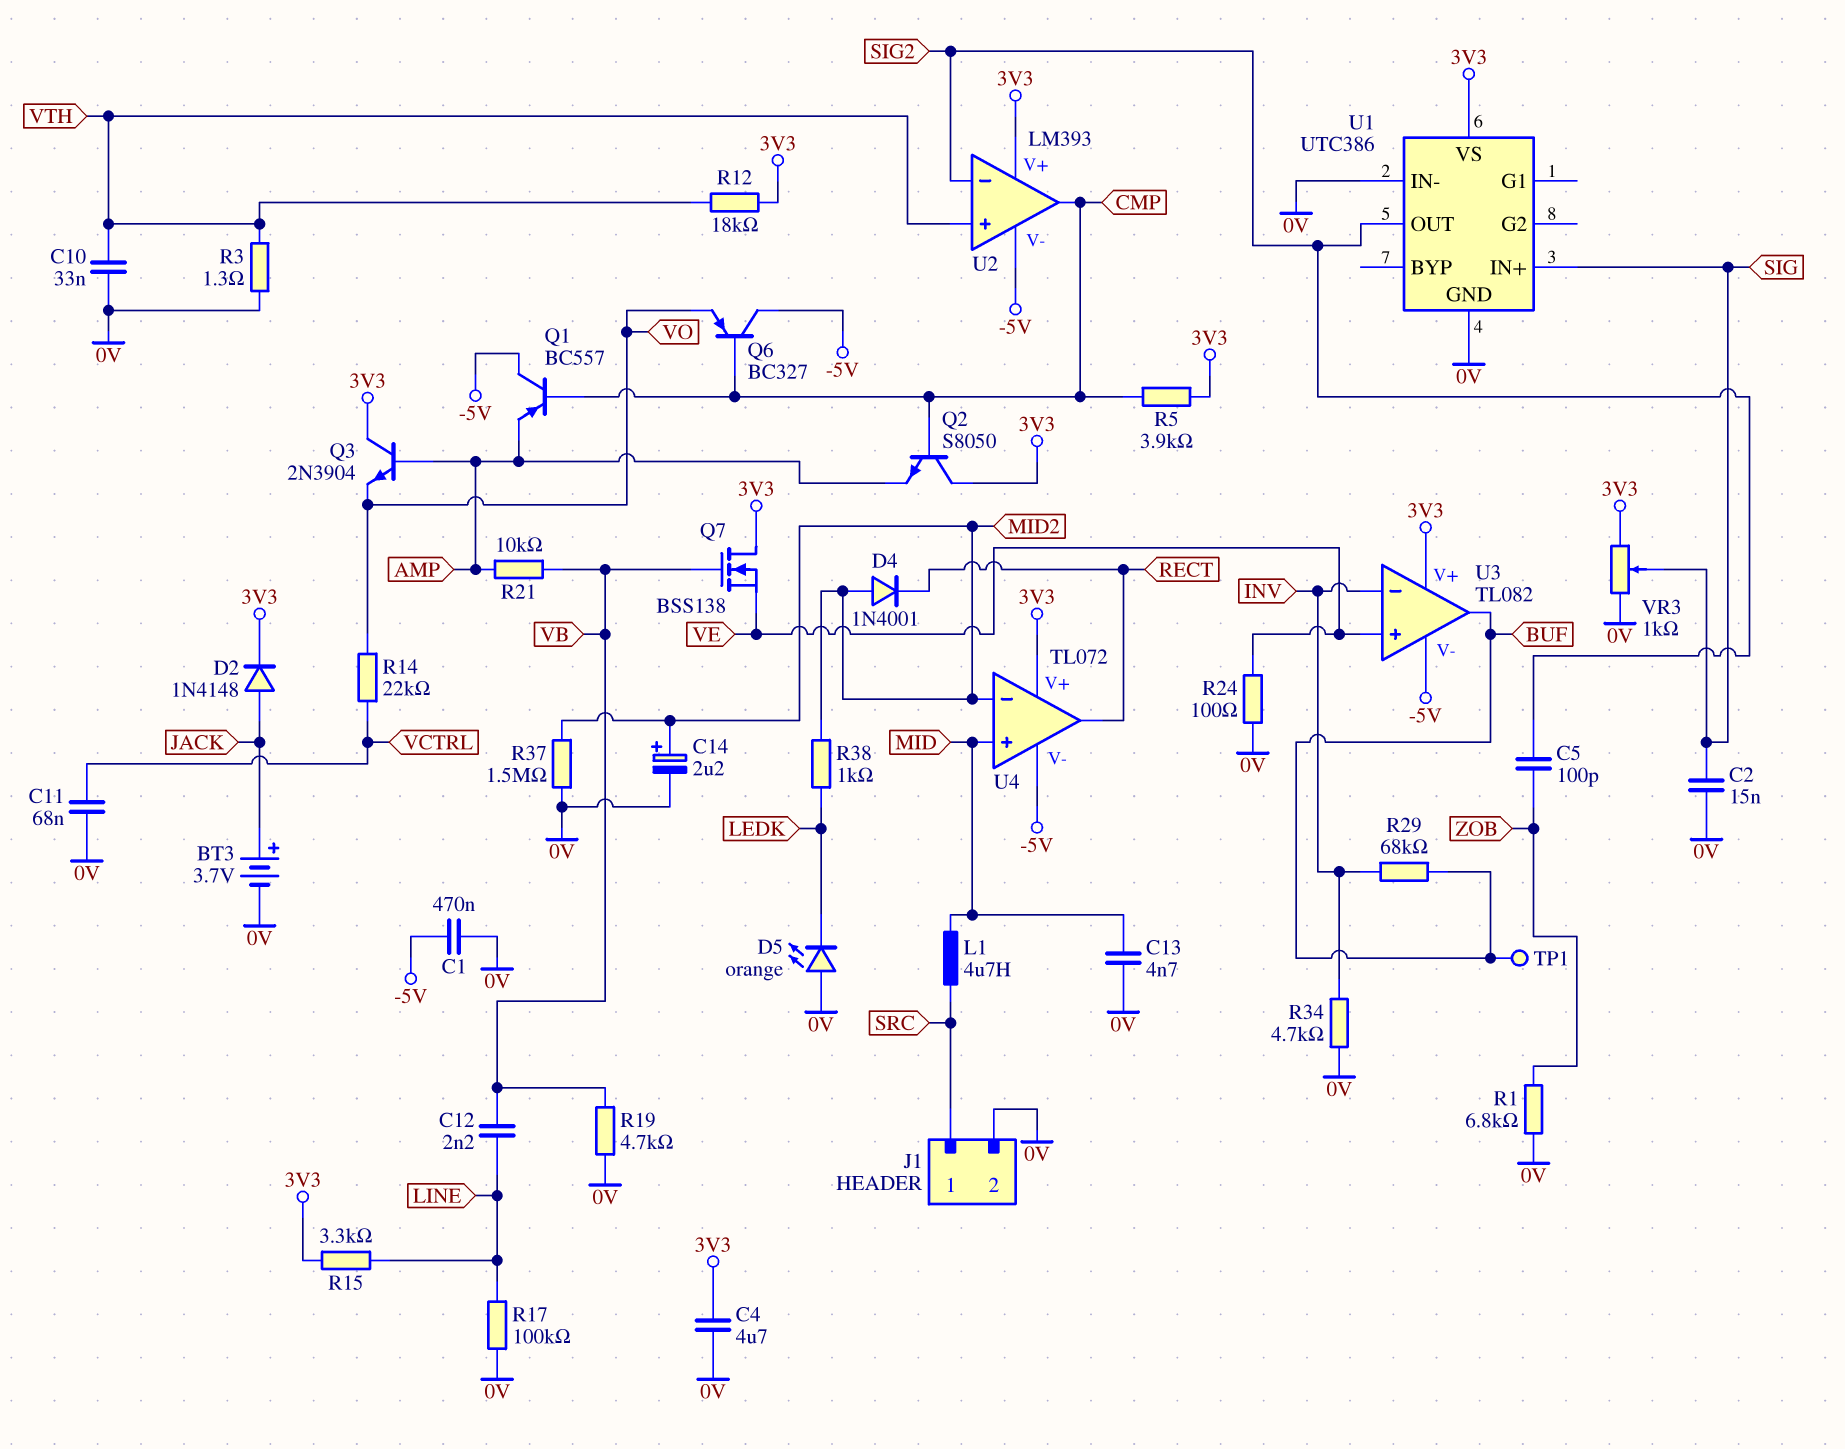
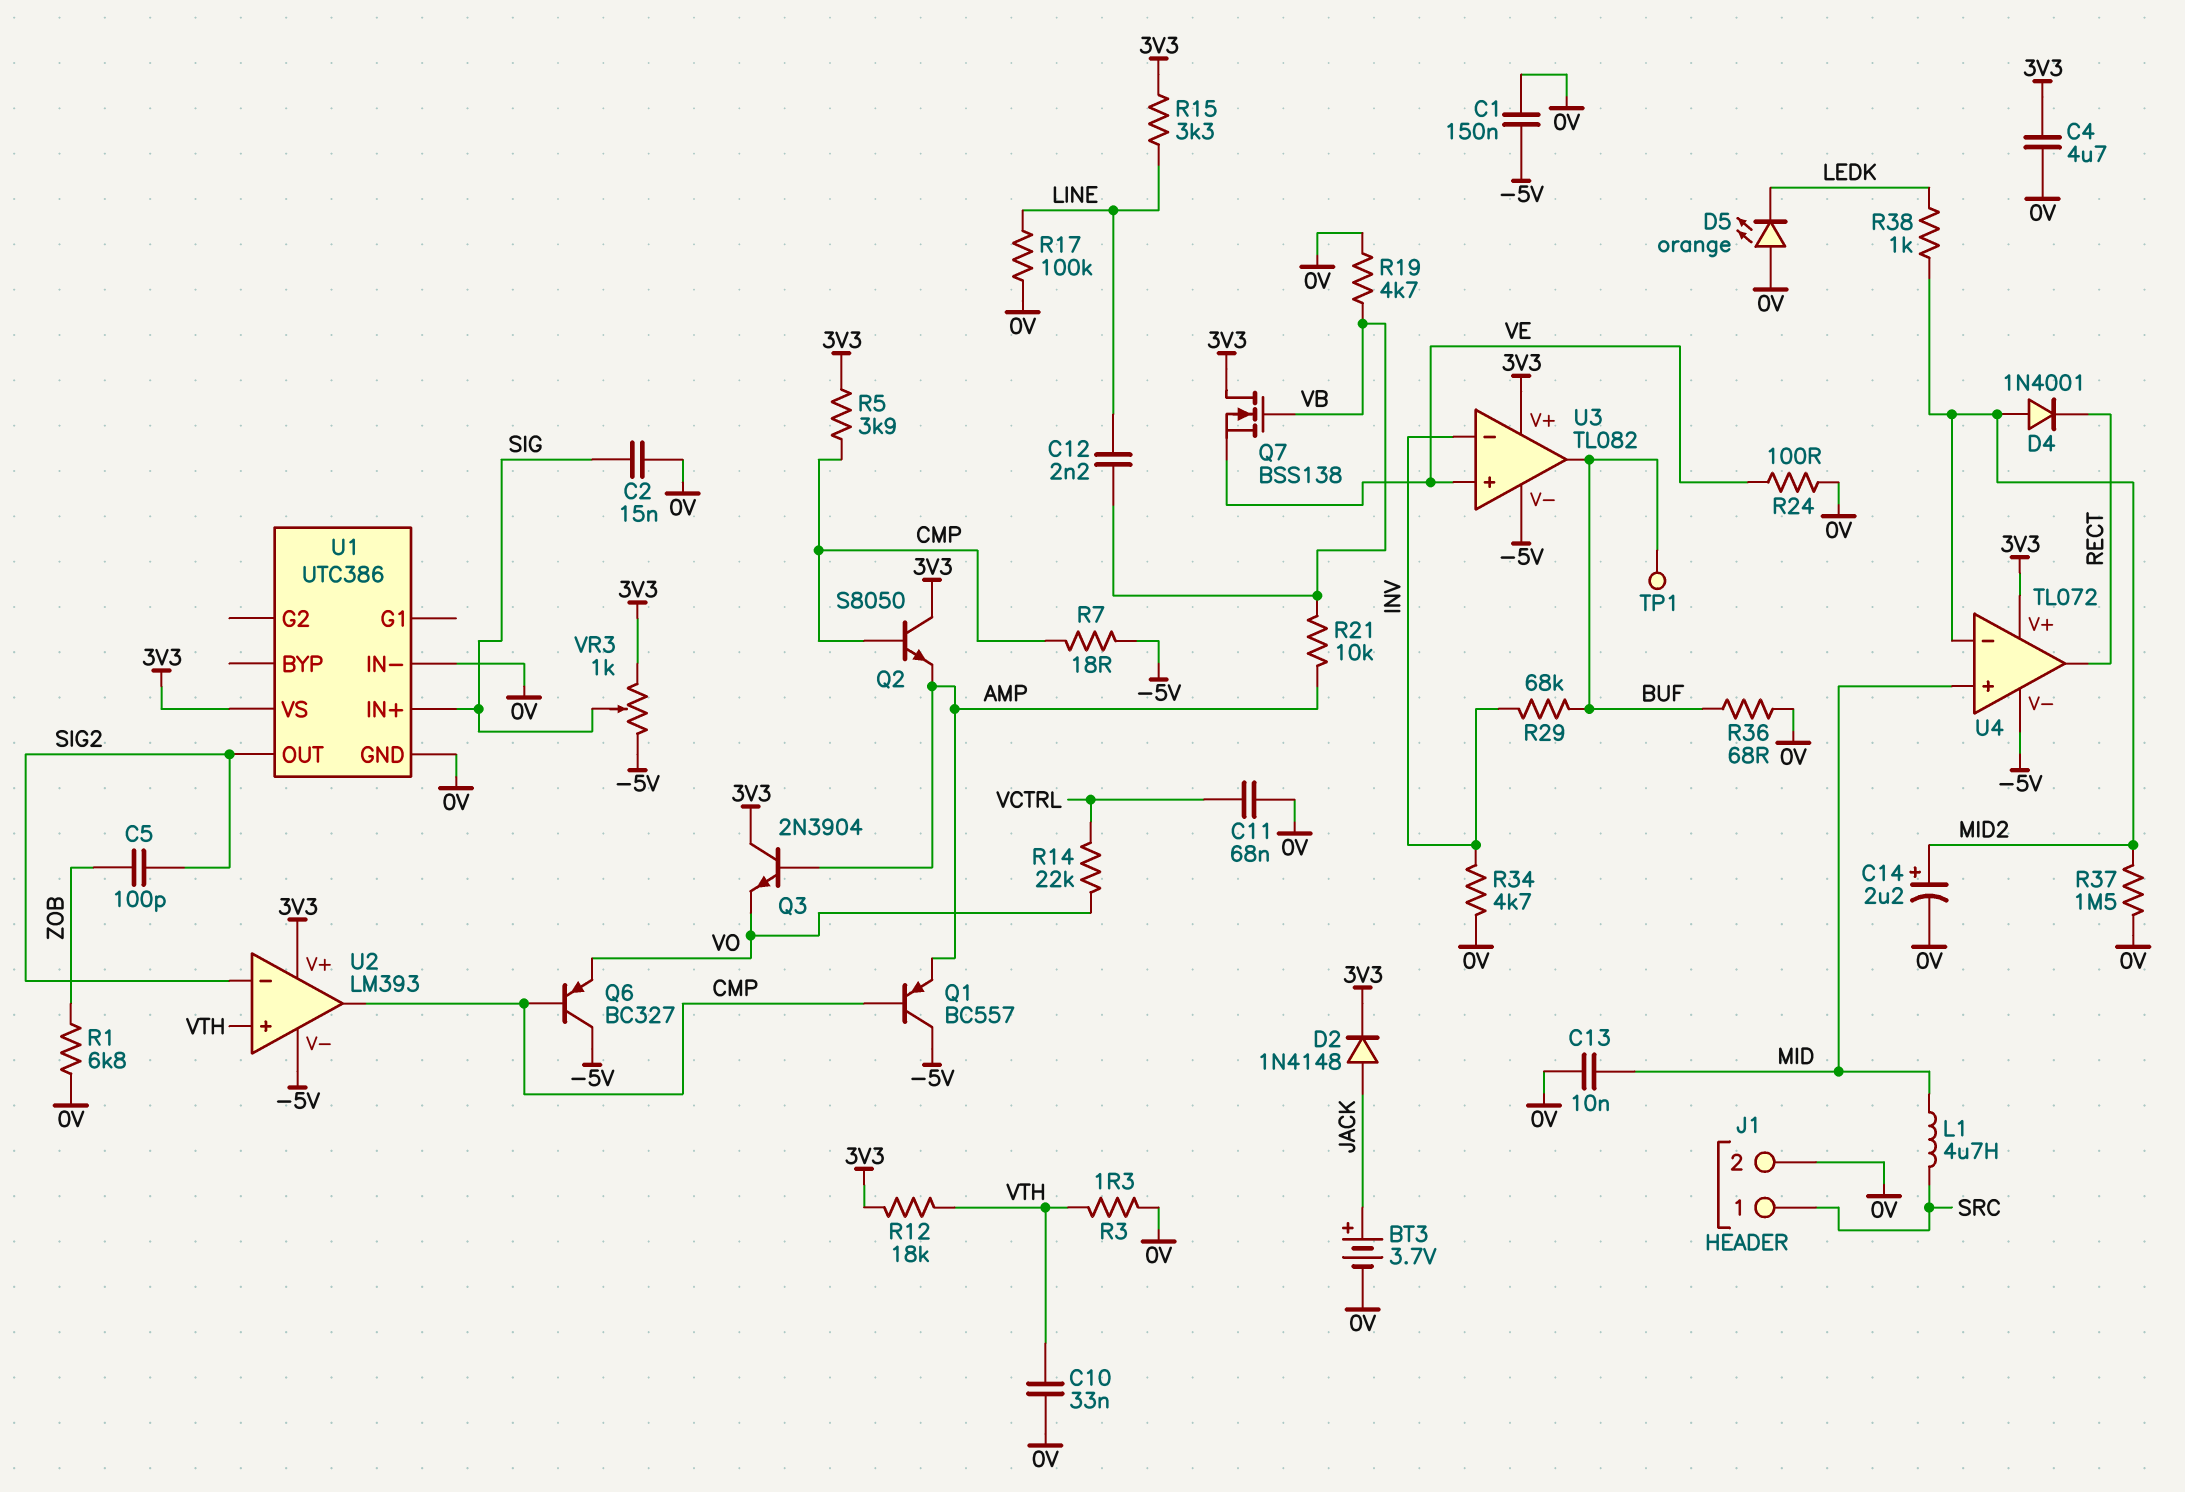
C1: 470nF (-5V, 0V) -> 150nF (-5V, 0V)
C13: 4.7nF (0V, MID) -> 10nF (0V, MID)
R7: none -> 18 (-5V, CMP)
R36: none -> 68 (0V, BUF)
VR3: 1k (0V, 3V3, wiper SIG) -> 1k (-5V, 3V3, wiper SIG)

